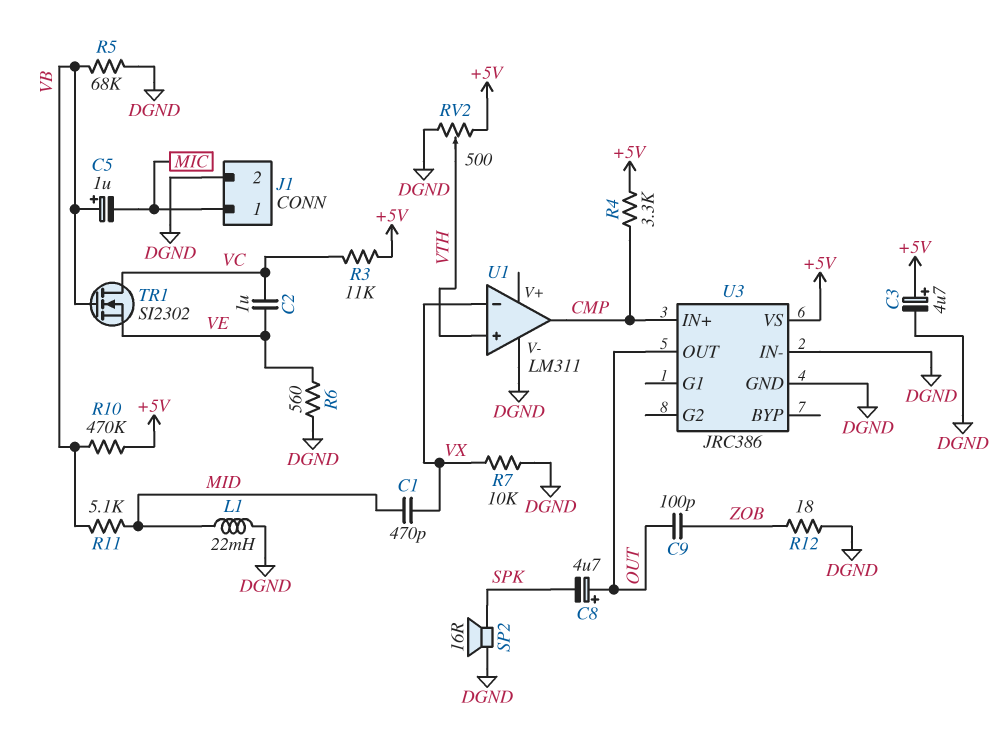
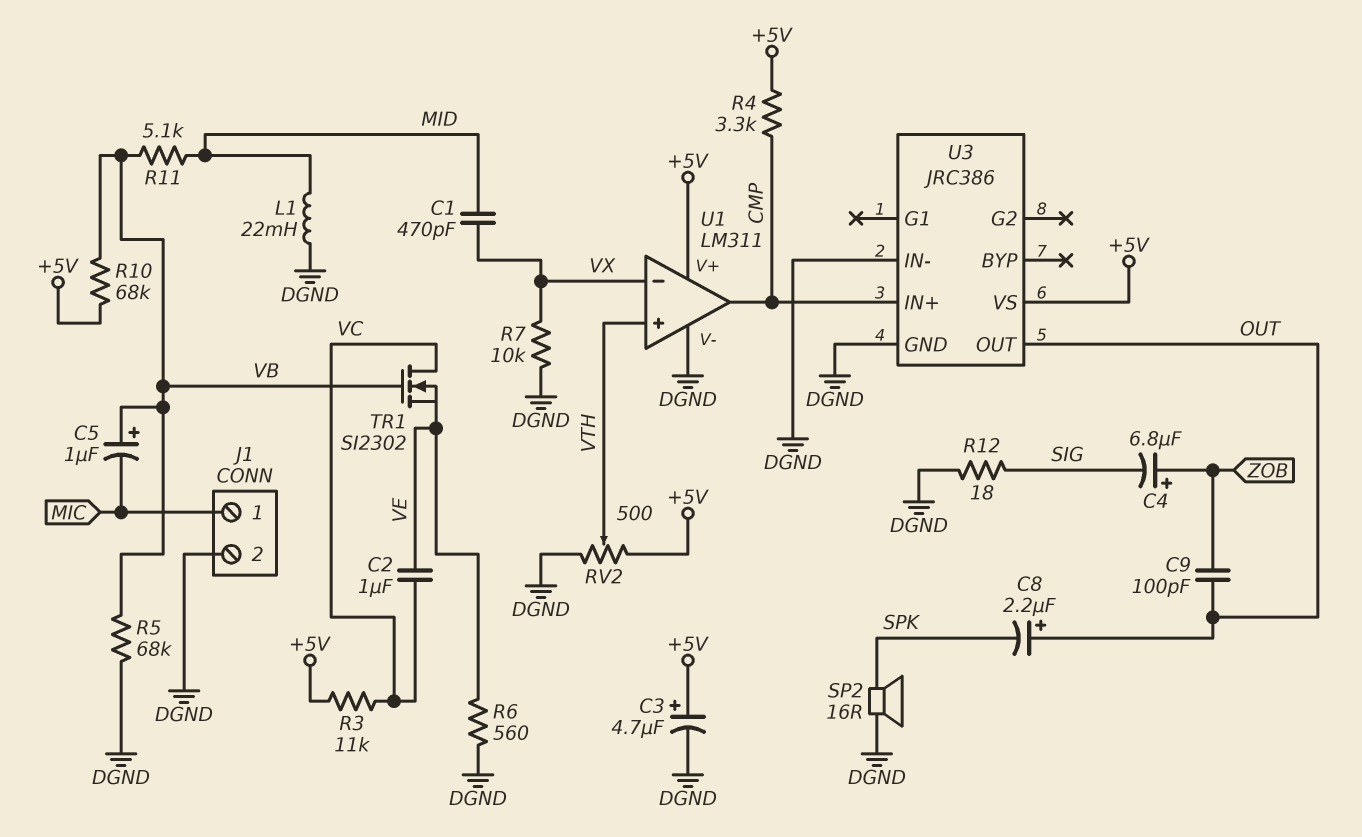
C4: none -> 6.8uF (plus ZOB, minus SIG)
C8: 4.7uF (plus OUT, minus SPK) -> 2.2uF (plus OUT, minus SPK)
R10: 470k (+5V, VB) -> 68k (+5V, VB)
R12: 18 (DGND, ZOB) -> 18 (DGND, SIG)
U1 pin V+: none -> +5V

